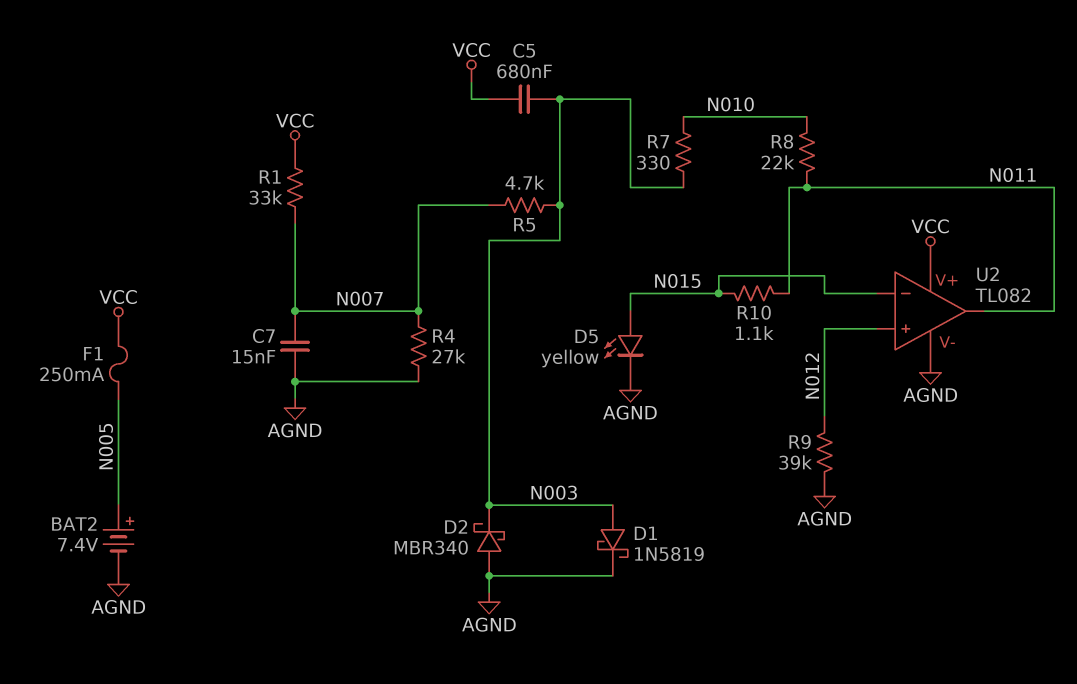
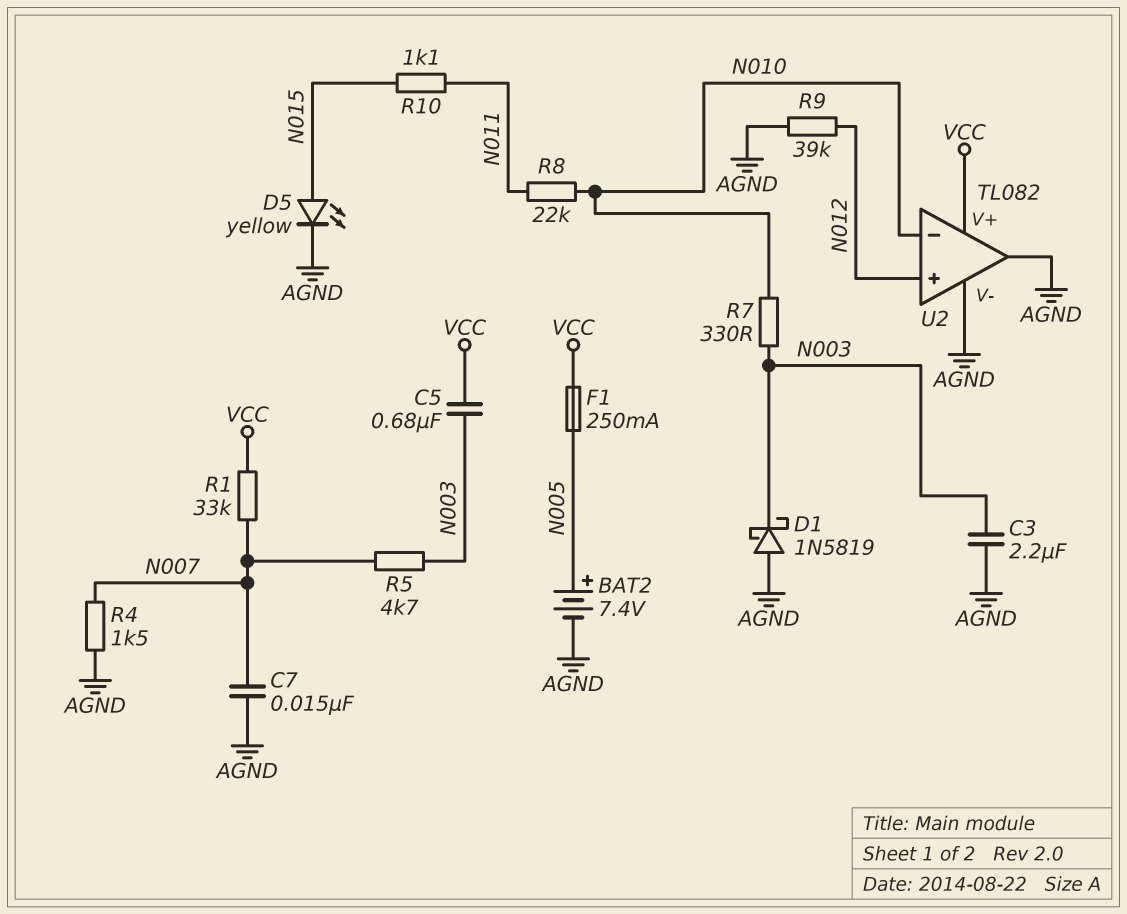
C3: none -> 2.2uF (AGND, N003)
D1: schottky 1N5819 (A N003, K AGND) -> schottky 1N5819 (A AGND, K N003)
D2: schottky MBR340 (A AGND, K N003) -> none
R4: 27k (AGND, N007) -> 1.5k (AGND, N007)
U2 pin in-: N015 -> N010
U2 pin out: N011 -> AGND

